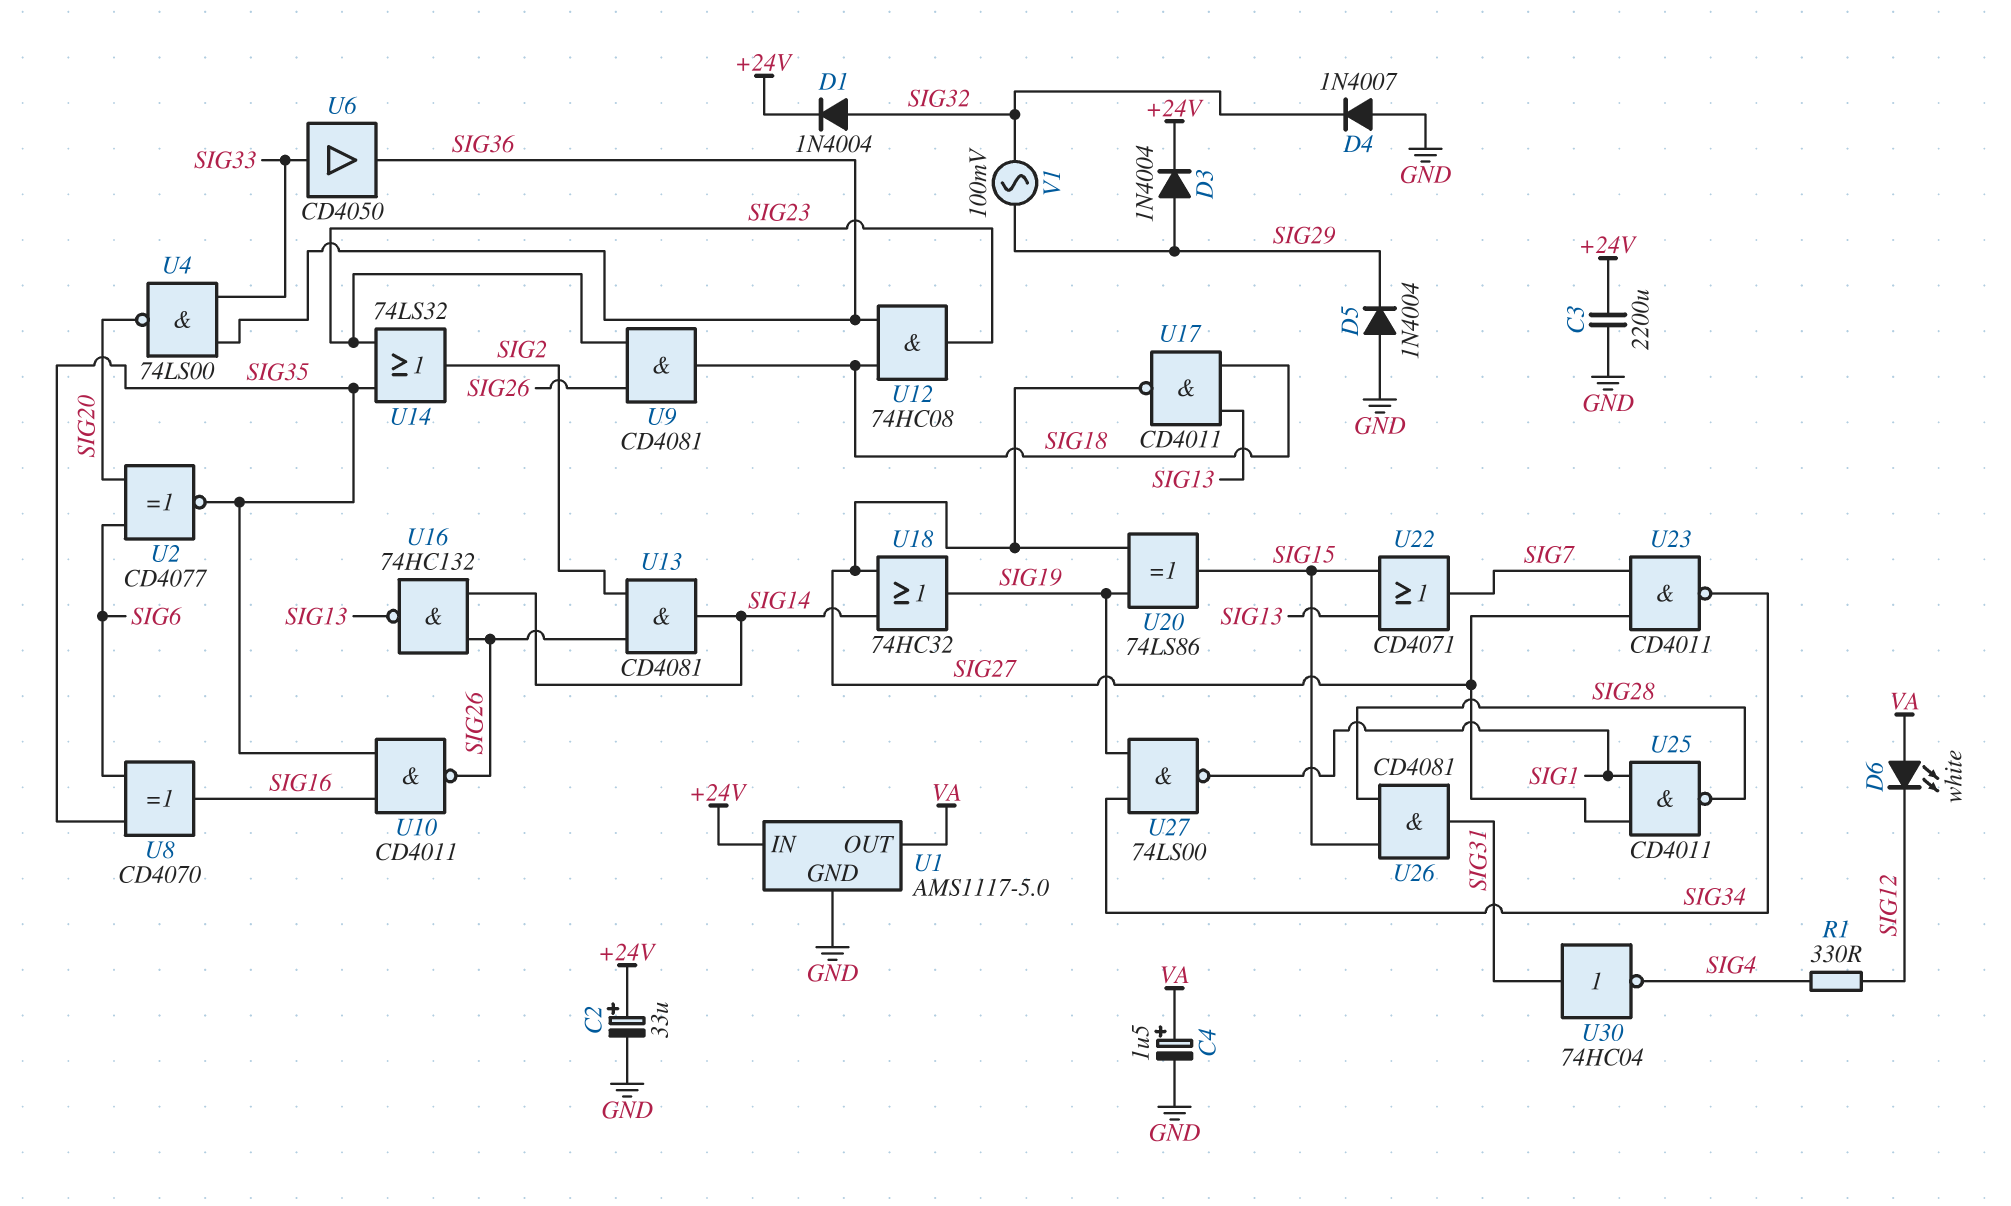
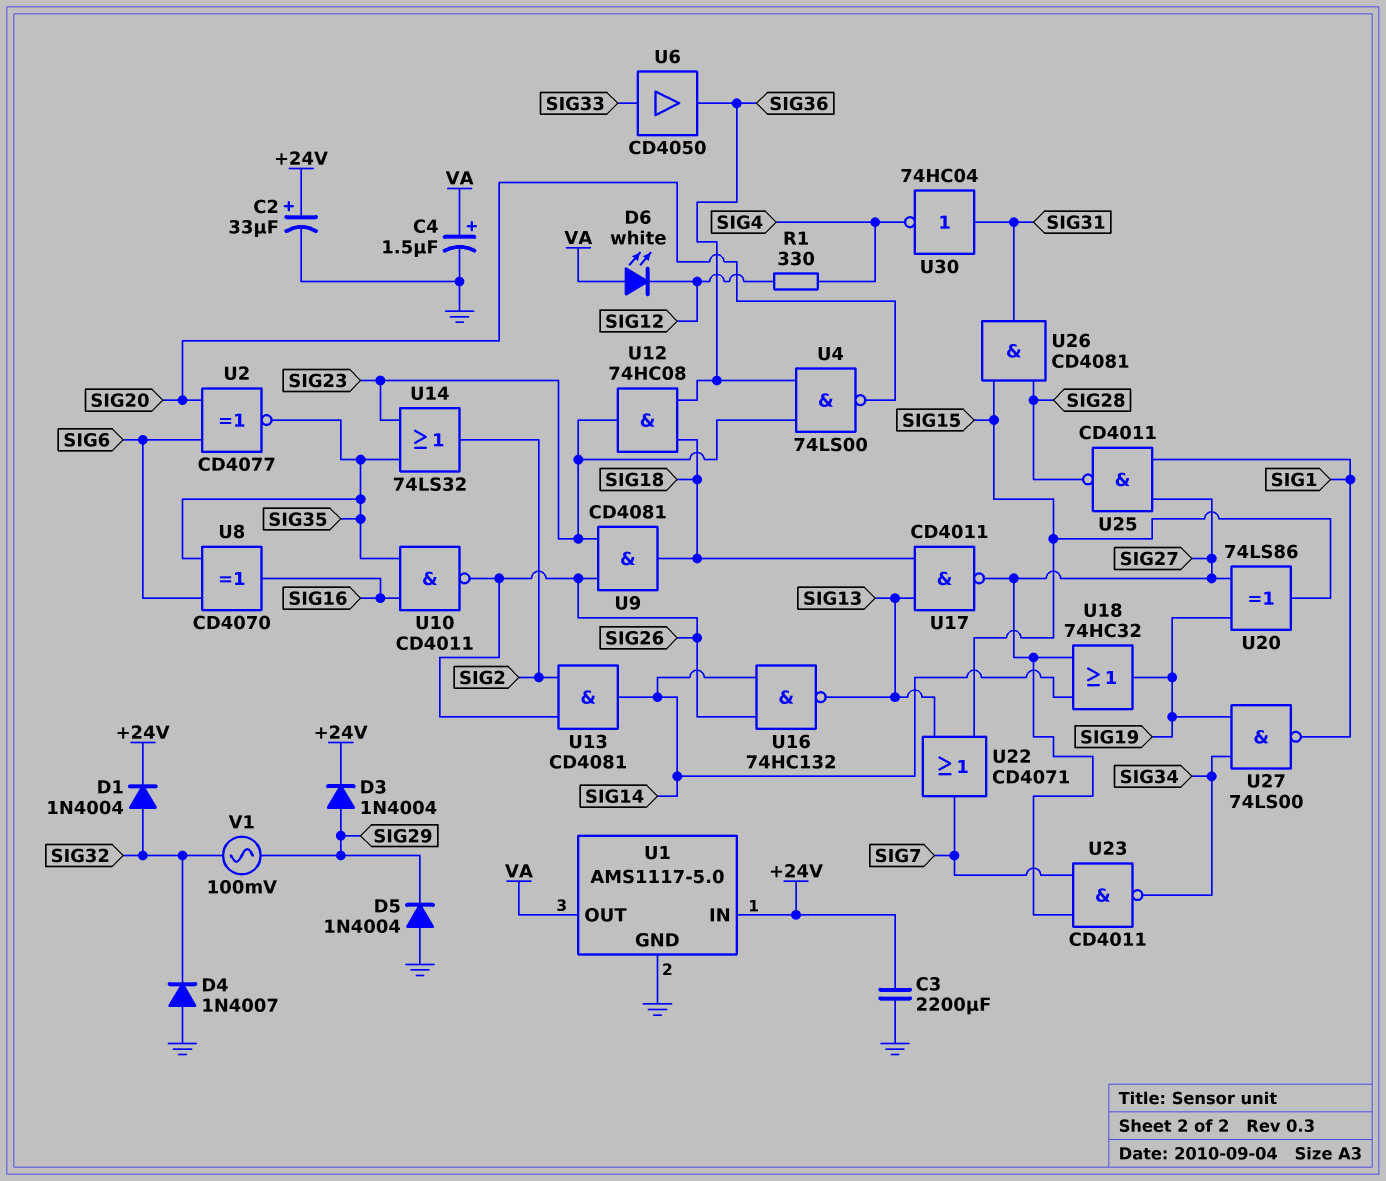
U4: NAND 74LS00 (in SIG33, in SIG36, out SIG20) -> NAND 74LS00 (in SIG23, in SIG36, out SIG20)

